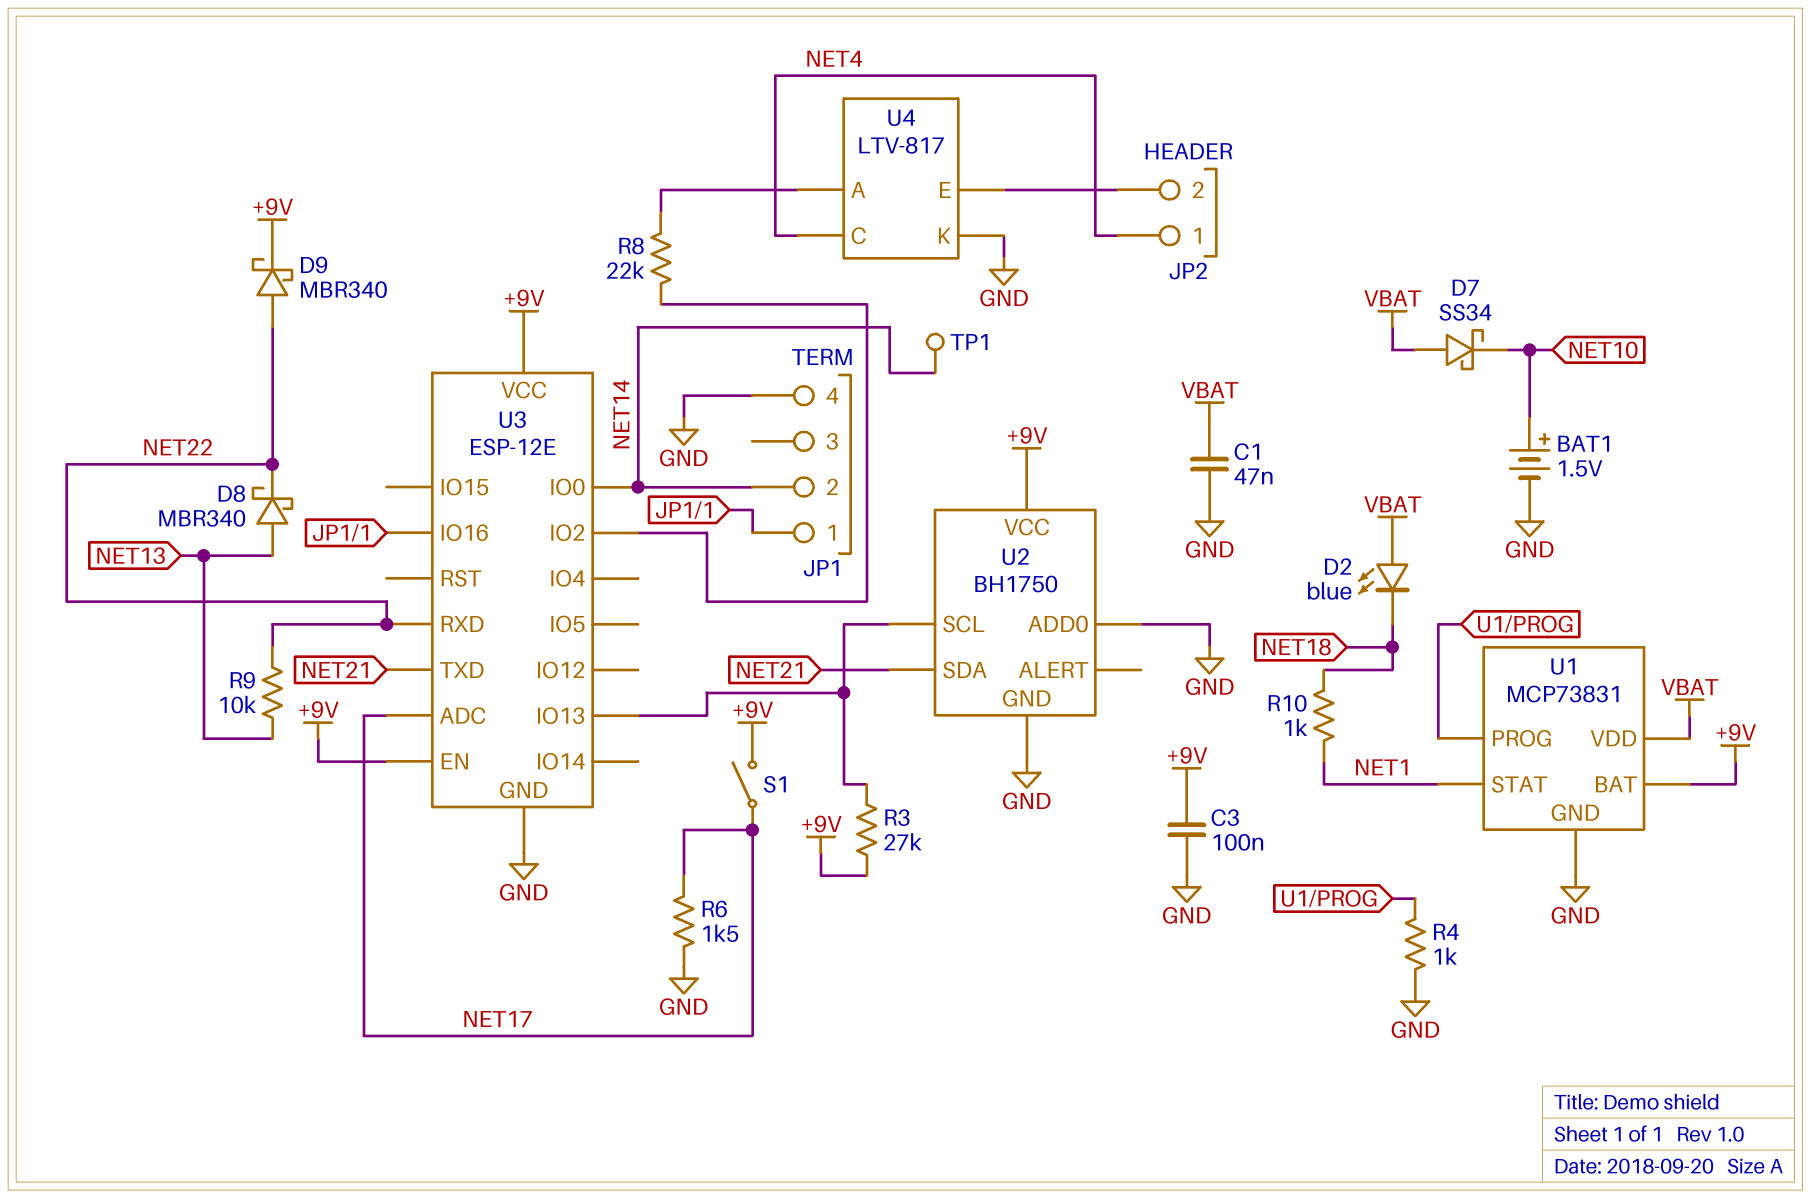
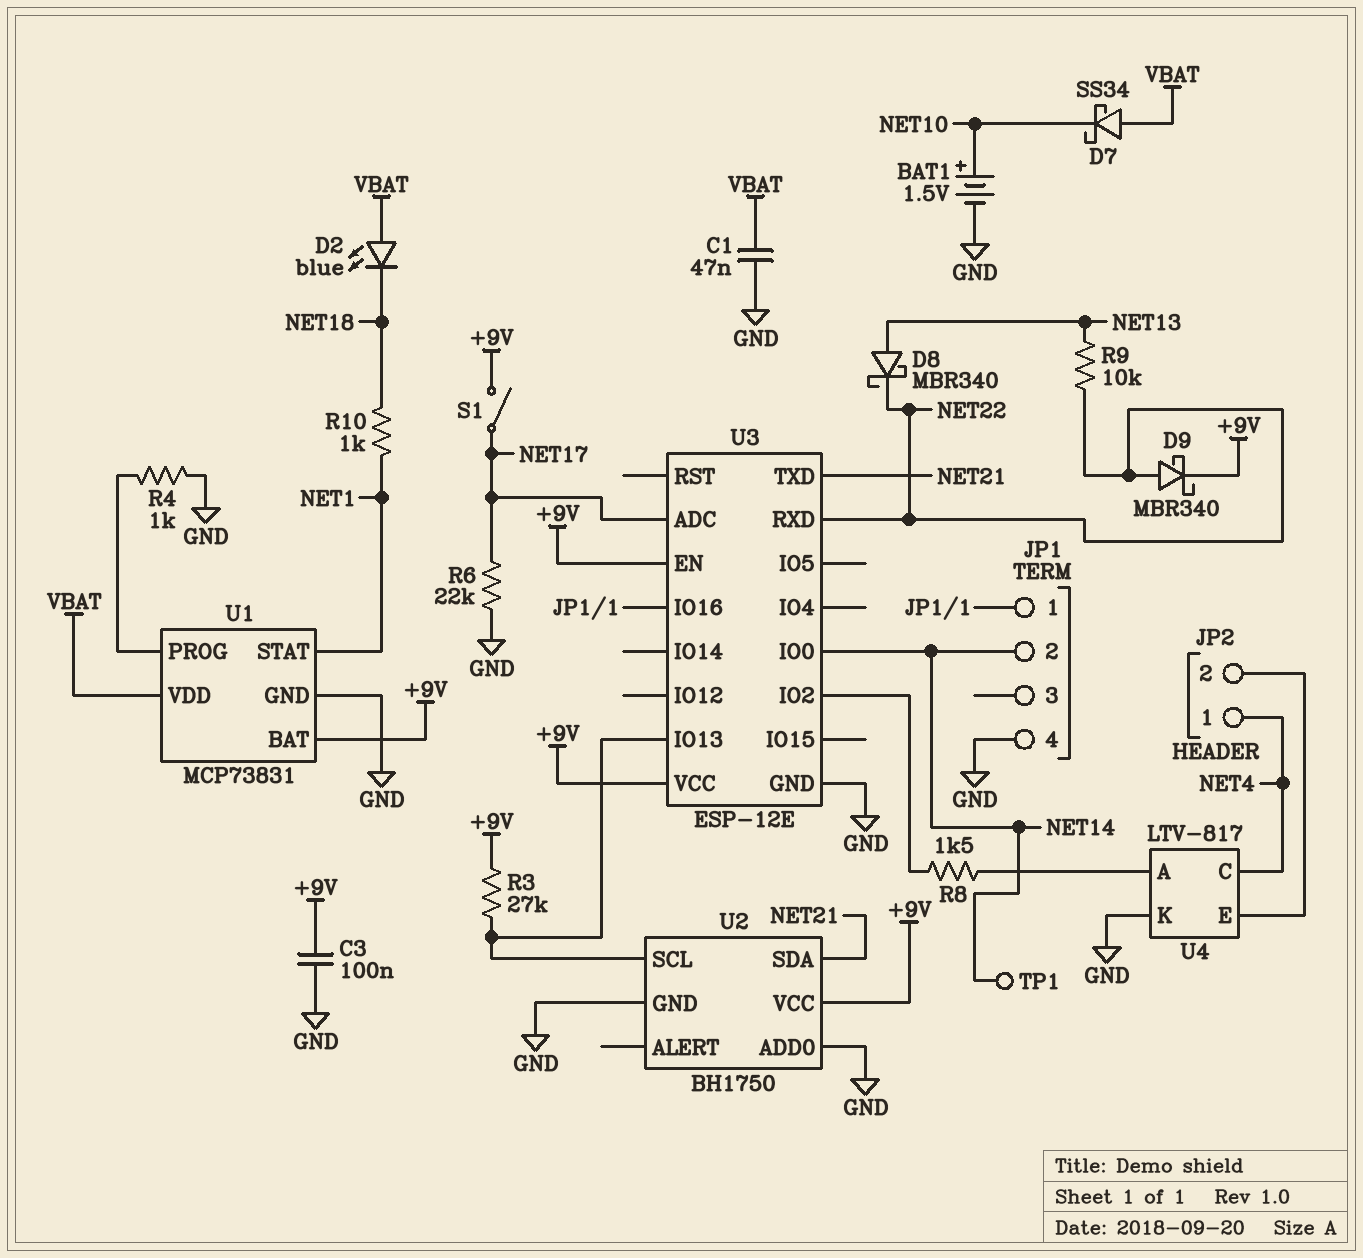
R6: 1.5k (GND, NET17) -> 22k (GND, NET17)
R8: 22k (U3/IO2, U4/A) -> 1.5k (U3/IO2, U4/A)

